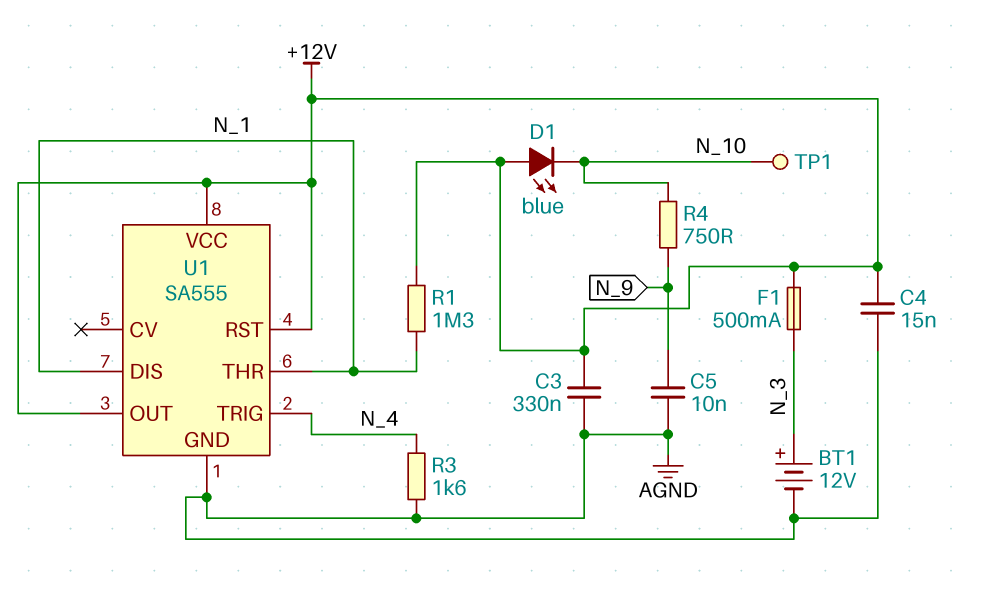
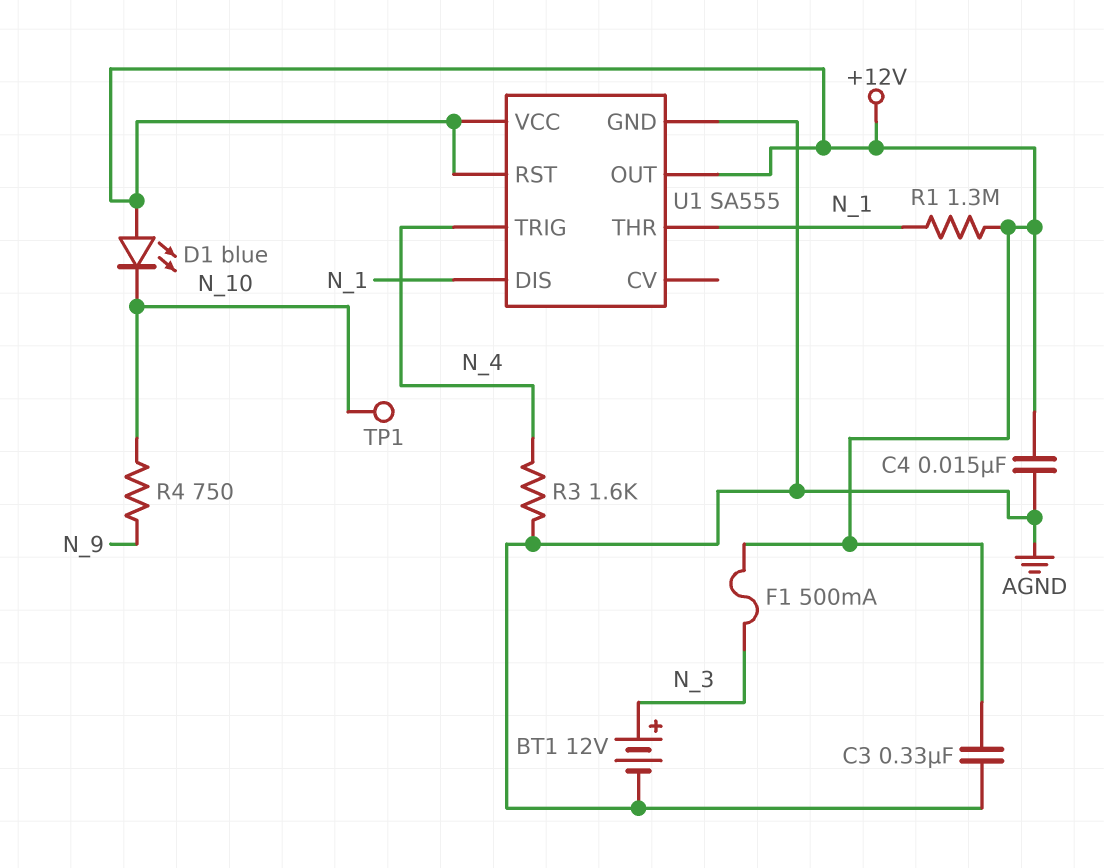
C5: 10nF (AGND, N_9) -> none

